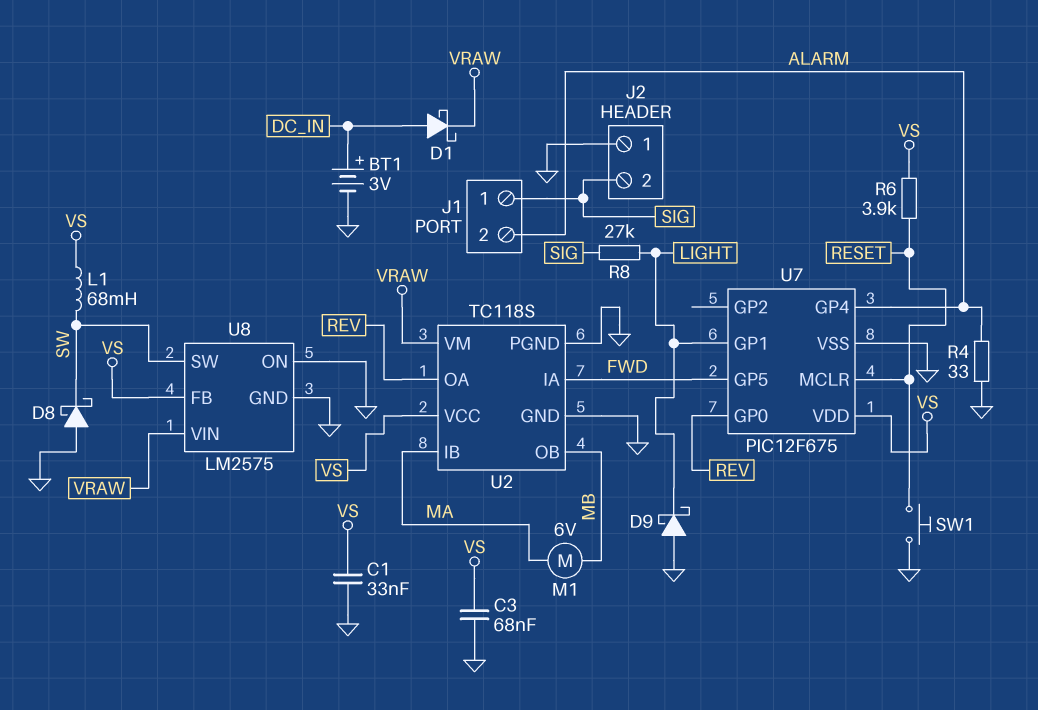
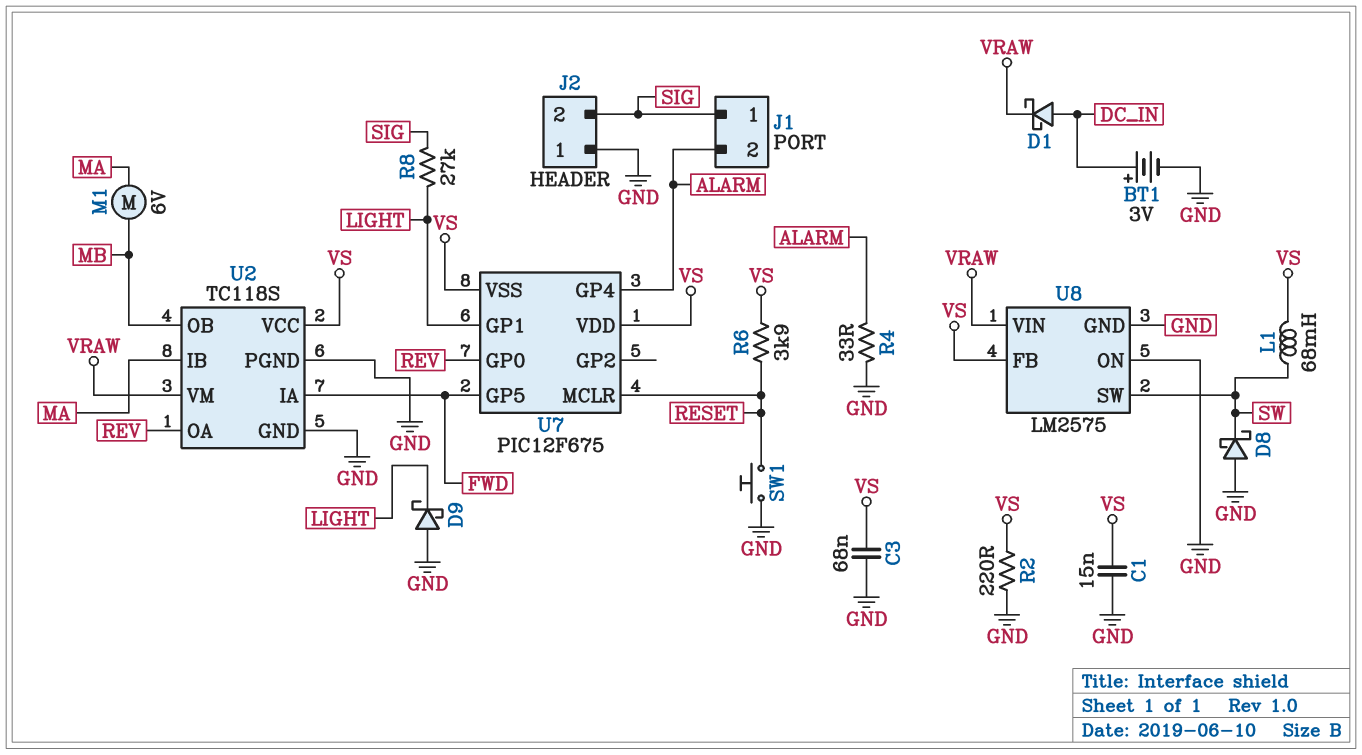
C1: 33nF (GND, VS) -> 15nF (GND, VS)
R2: none -> 220 (GND, VS)
U7 pin VSS: GND -> VS

